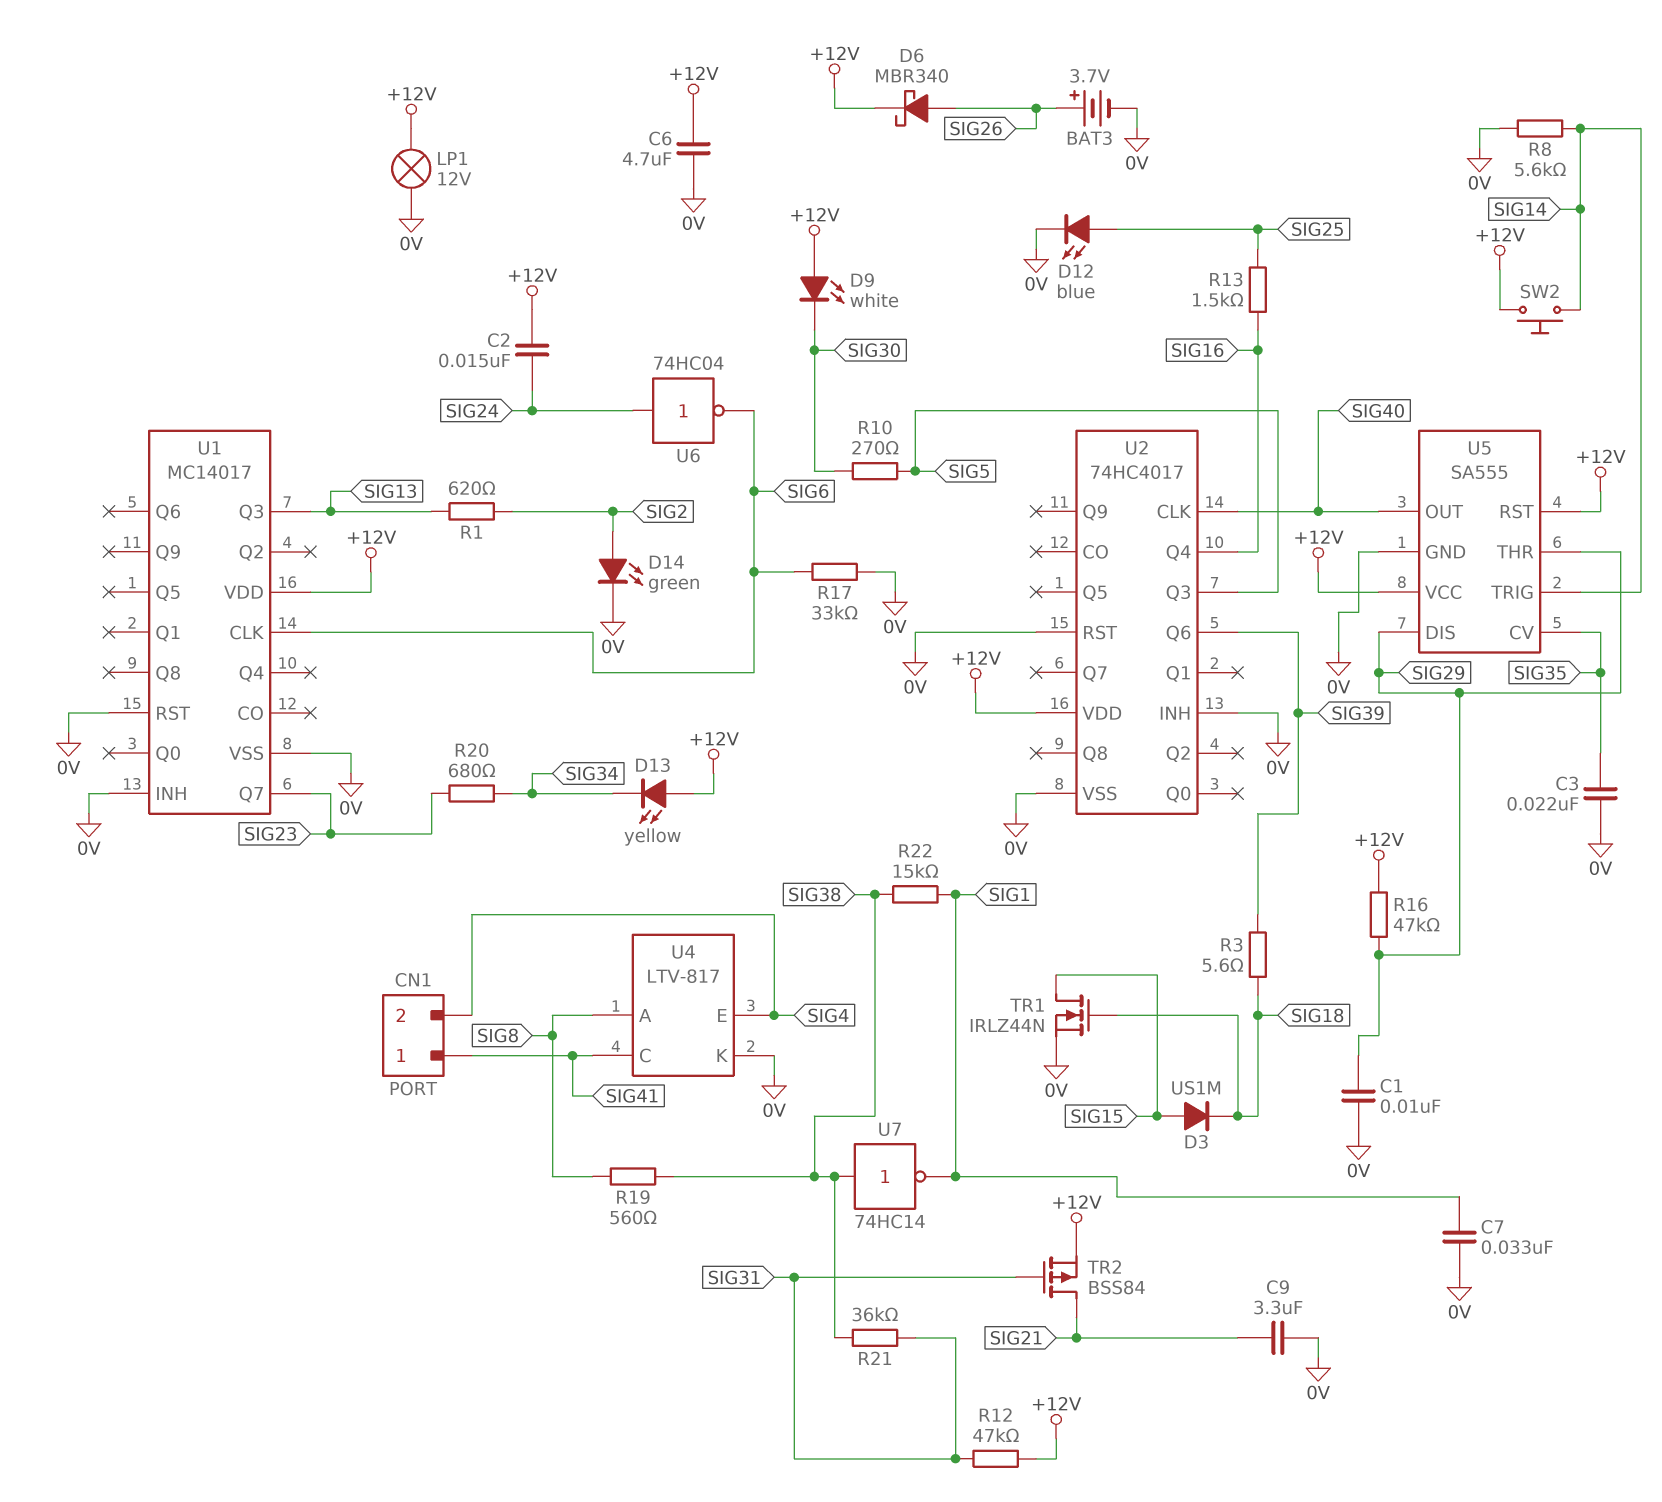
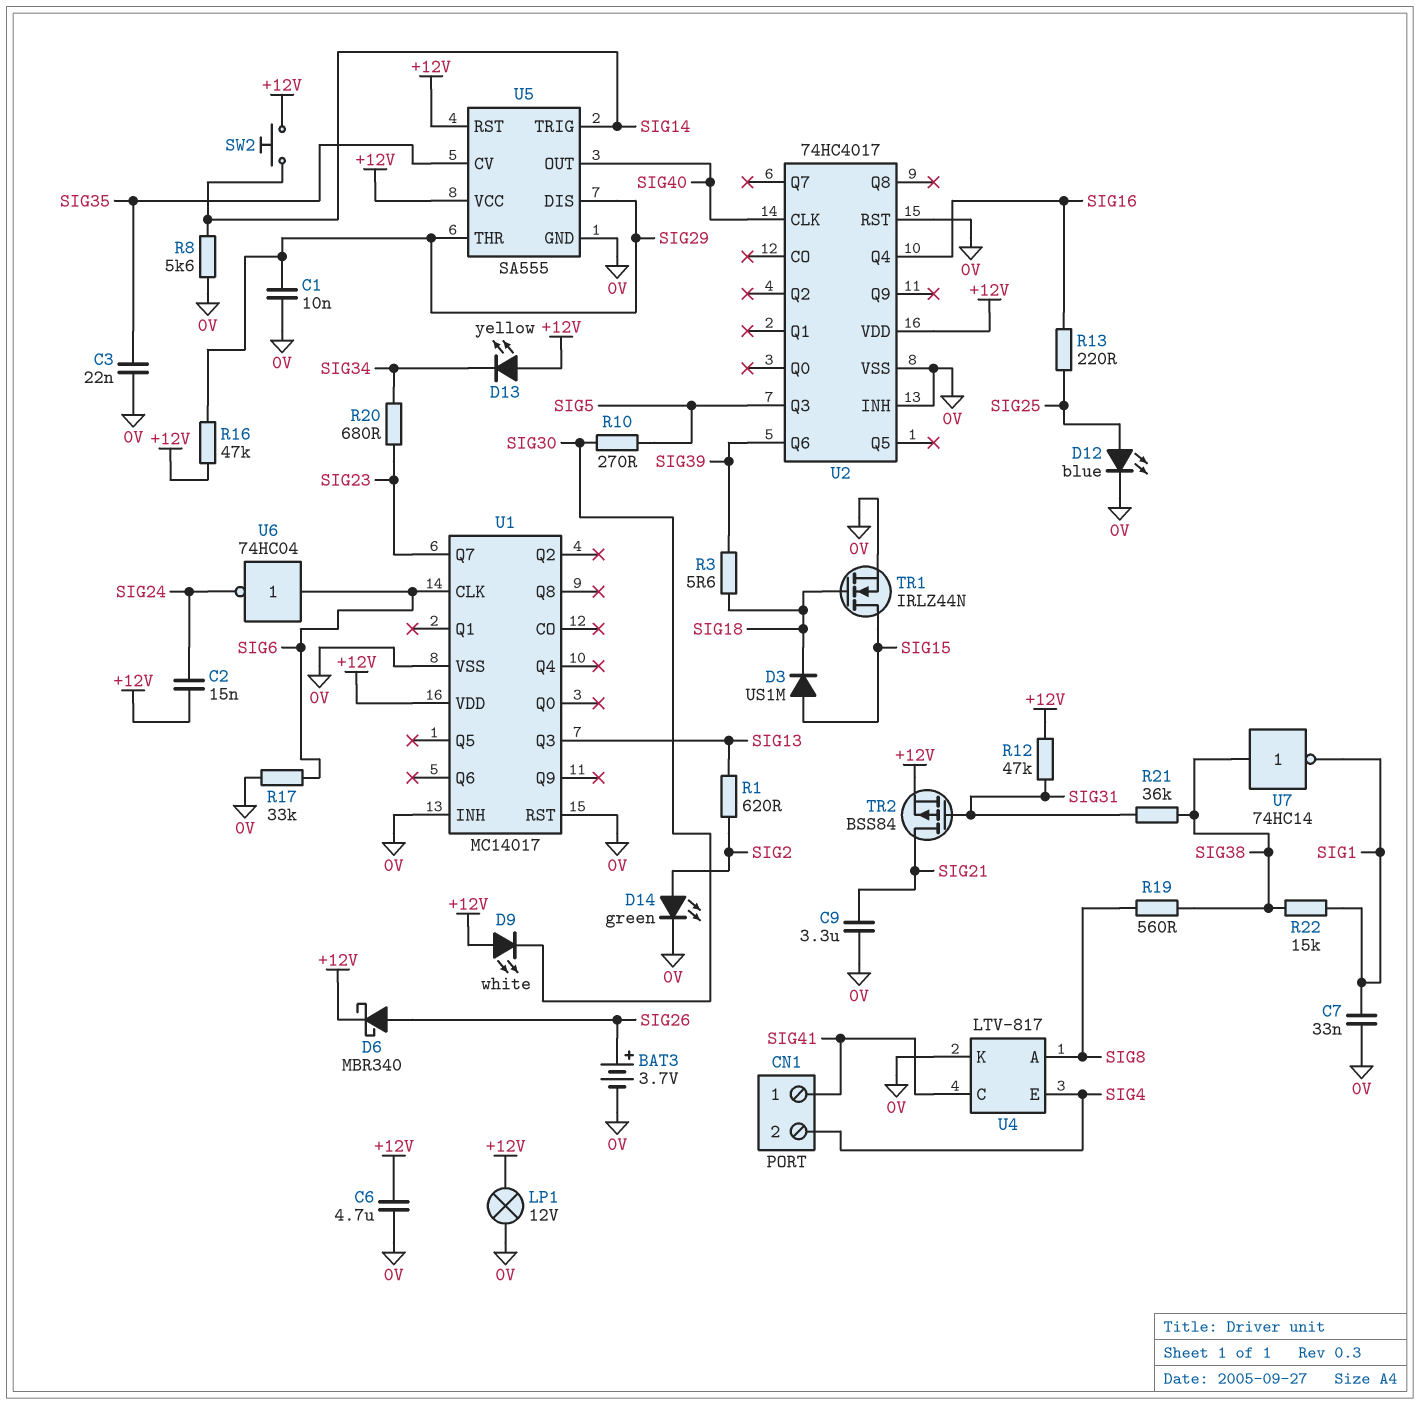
R13: 1.5k (SIG16, SIG25) -> 220 (SIG16, SIG25)
U6: NOT 74HC04 (in SIG24, out SIG6) -> NOT 74HC04 (in SIG6, out SIG24)

